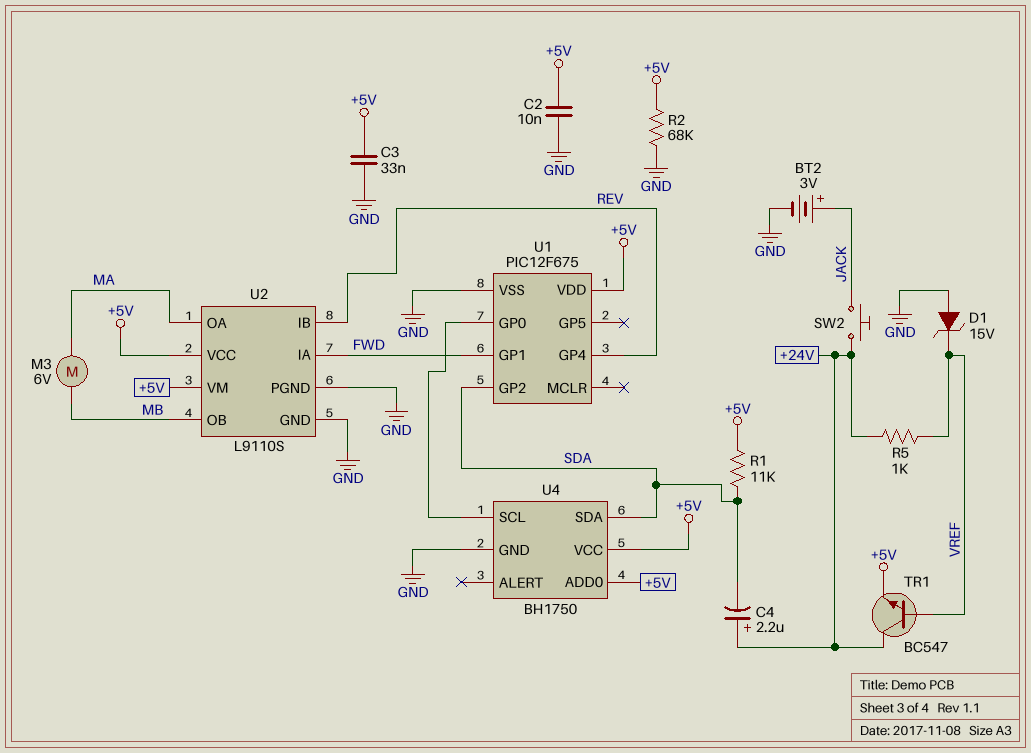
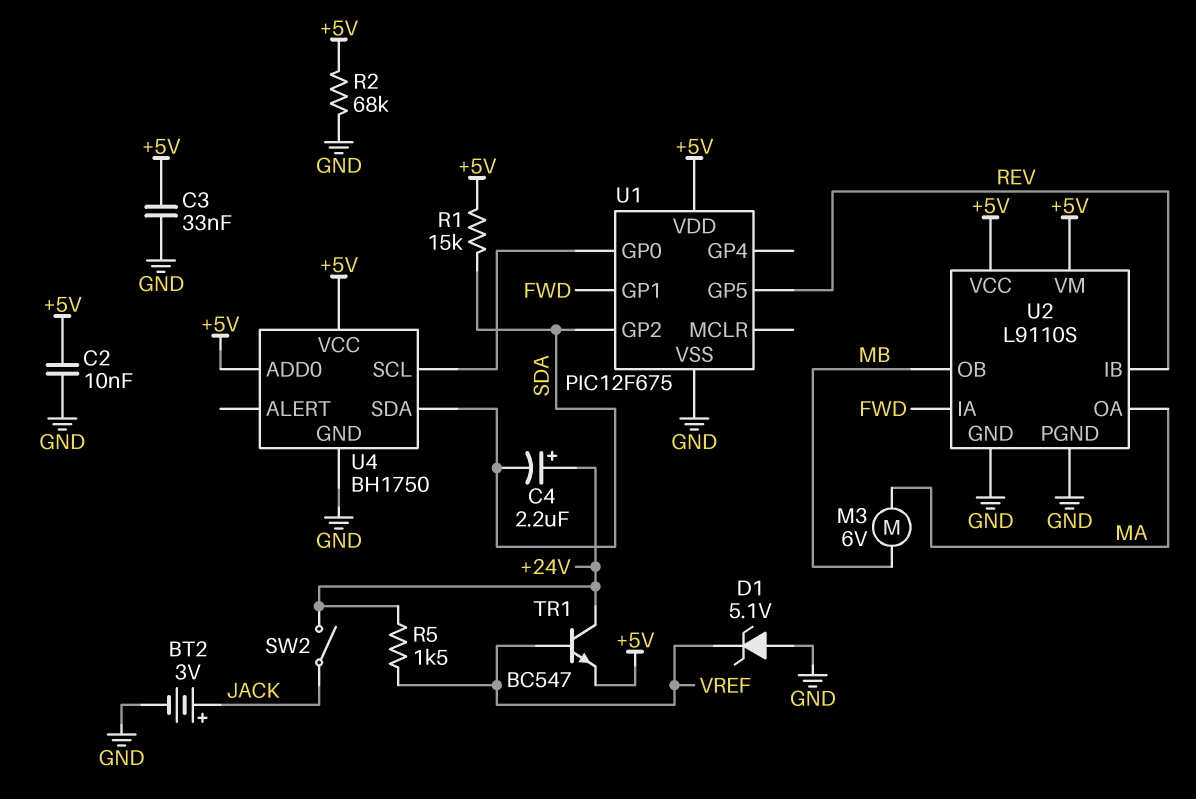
D1: zener 15V (A GND, K VREF) -> zener 5.1V (A GND, K VREF)
R1: 11k (+5V, SDA) -> 15k (+5V, SDA)
R5: 1k (+24V, VREF) -> 1.5k (+24V, VREF)
SW2: button (+24V, JACK) -> switch (+24V, JACK)
U1 pin GP4: REV -> none
U1 pin GP5: none -> REV

